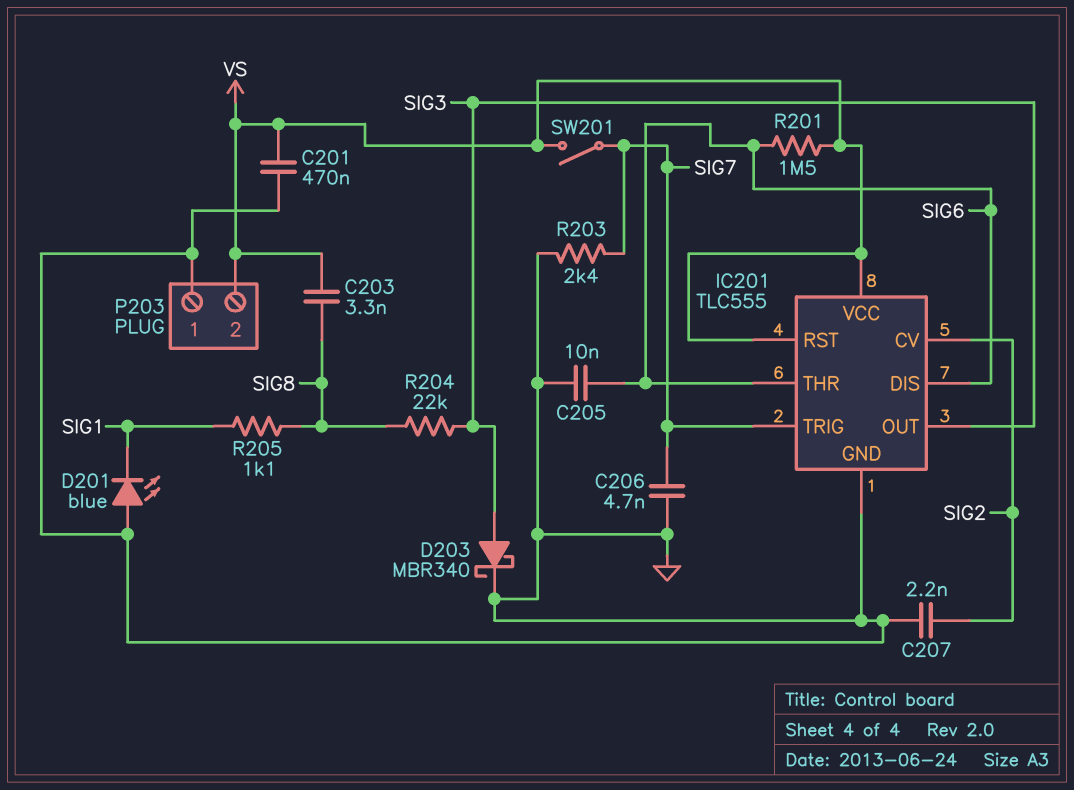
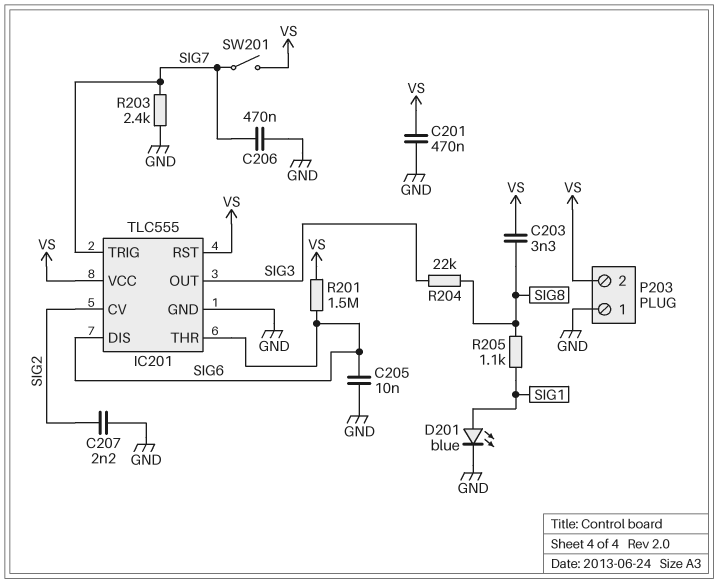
C206: 4.7nF (GND, SIG7) -> 470nF (GND, SIG7)
D201: LED blue (A GND, K SIG1) -> LED blue (A SIG1, K GND)
D203: schottky MBR340 (A SIG3, K GND) -> none

